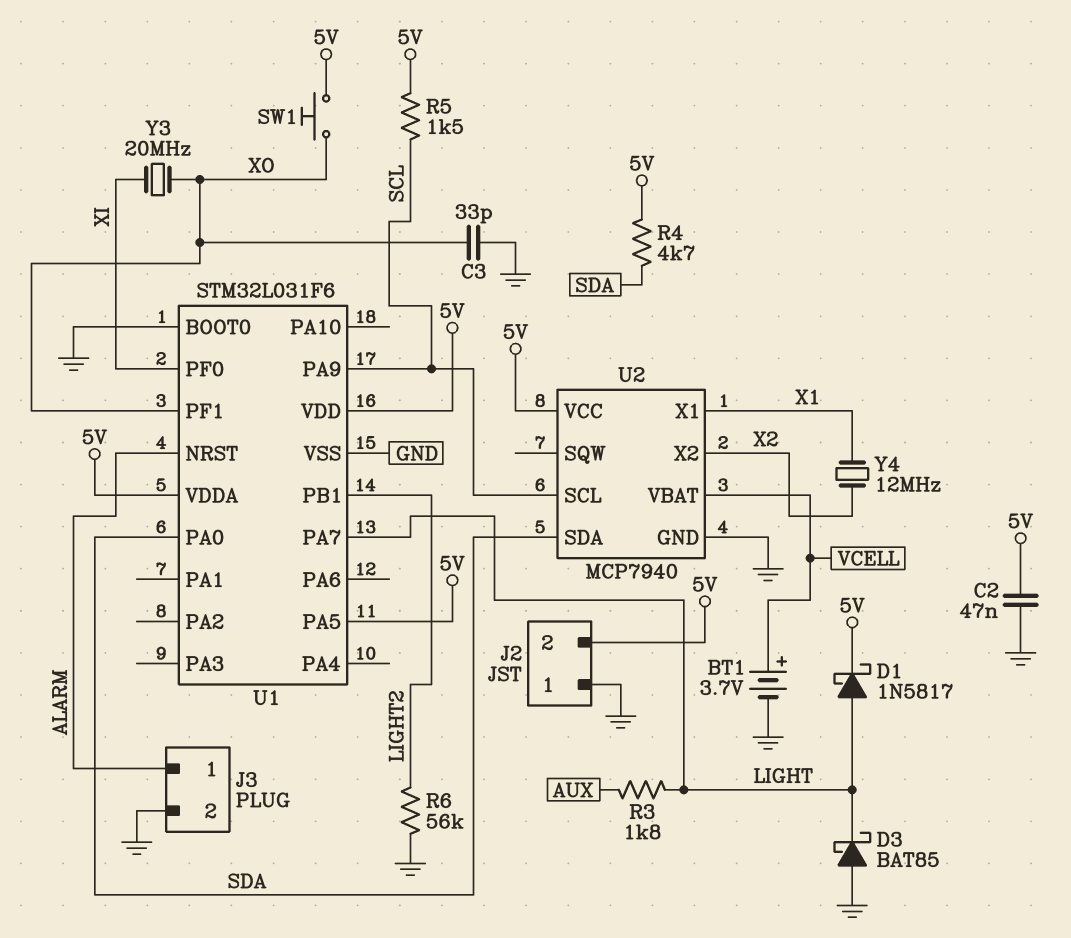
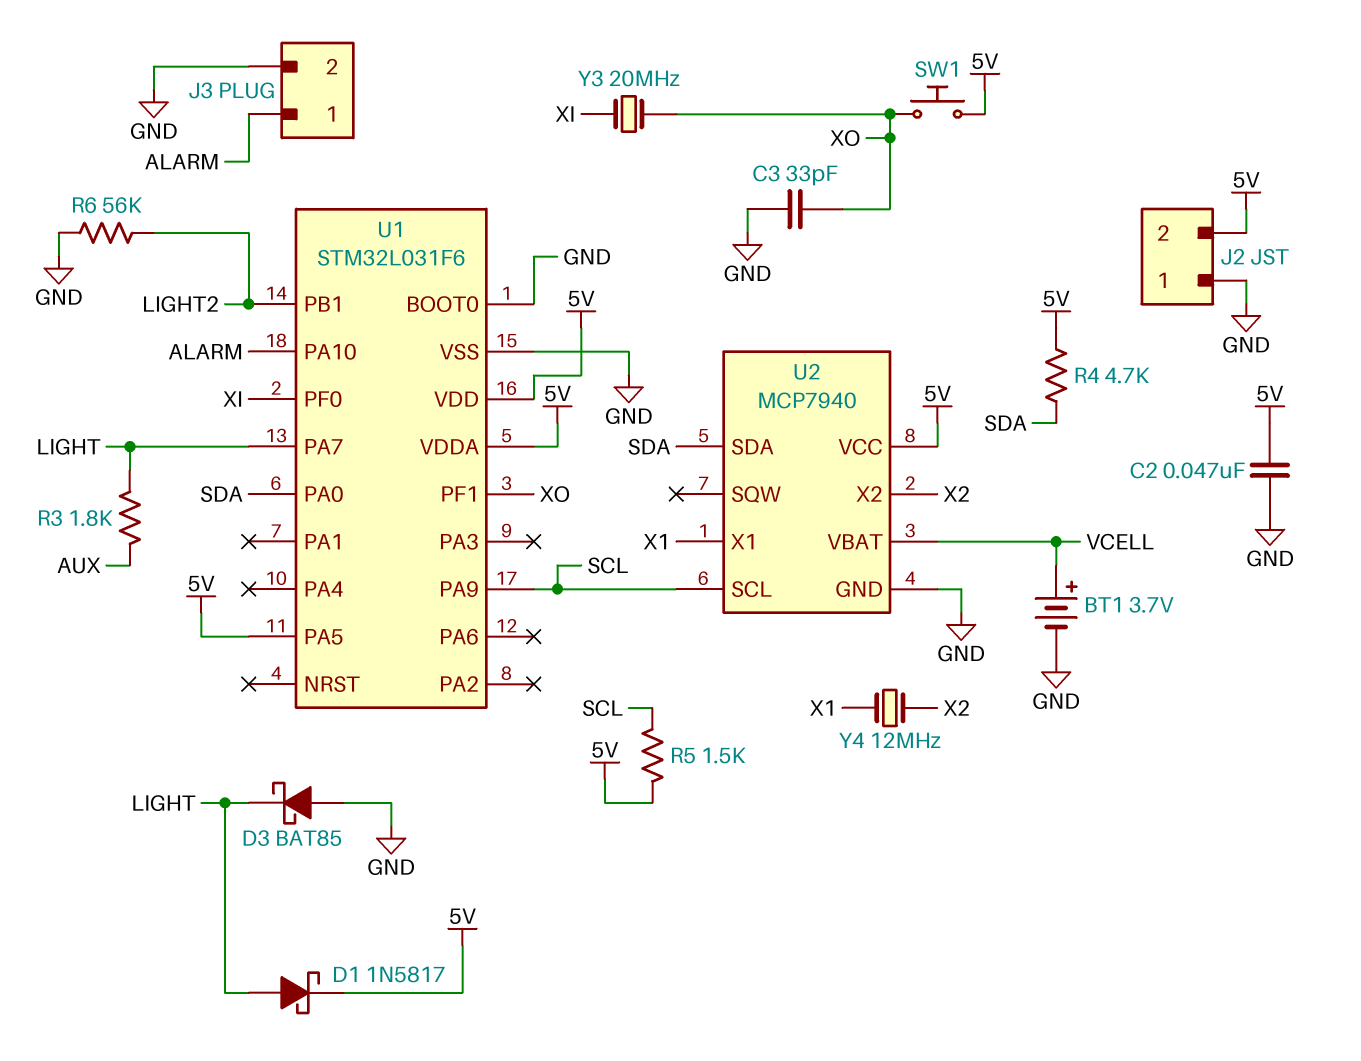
U1 pin NRST: ALARM -> none
U1 pin PA10: none -> ALARM

